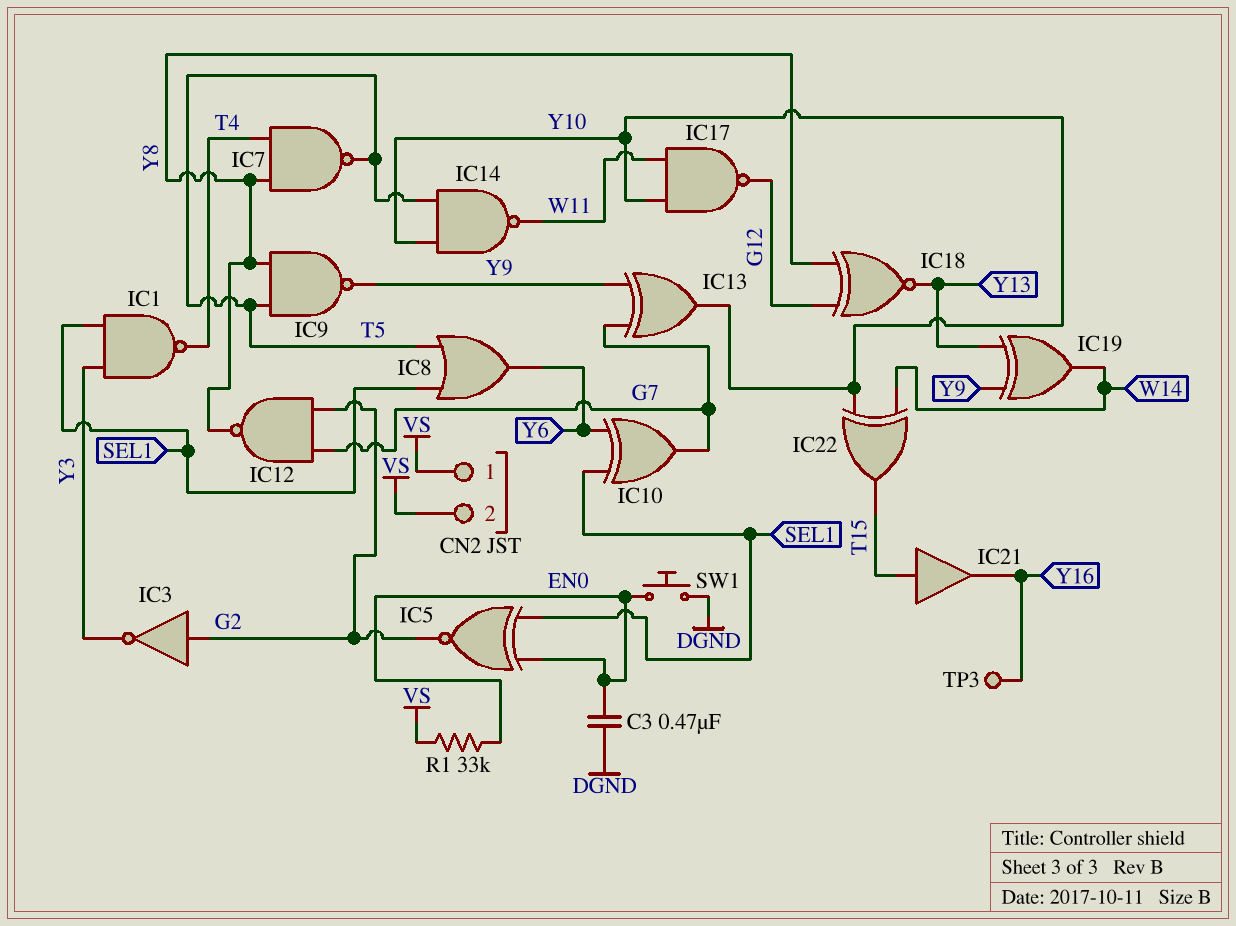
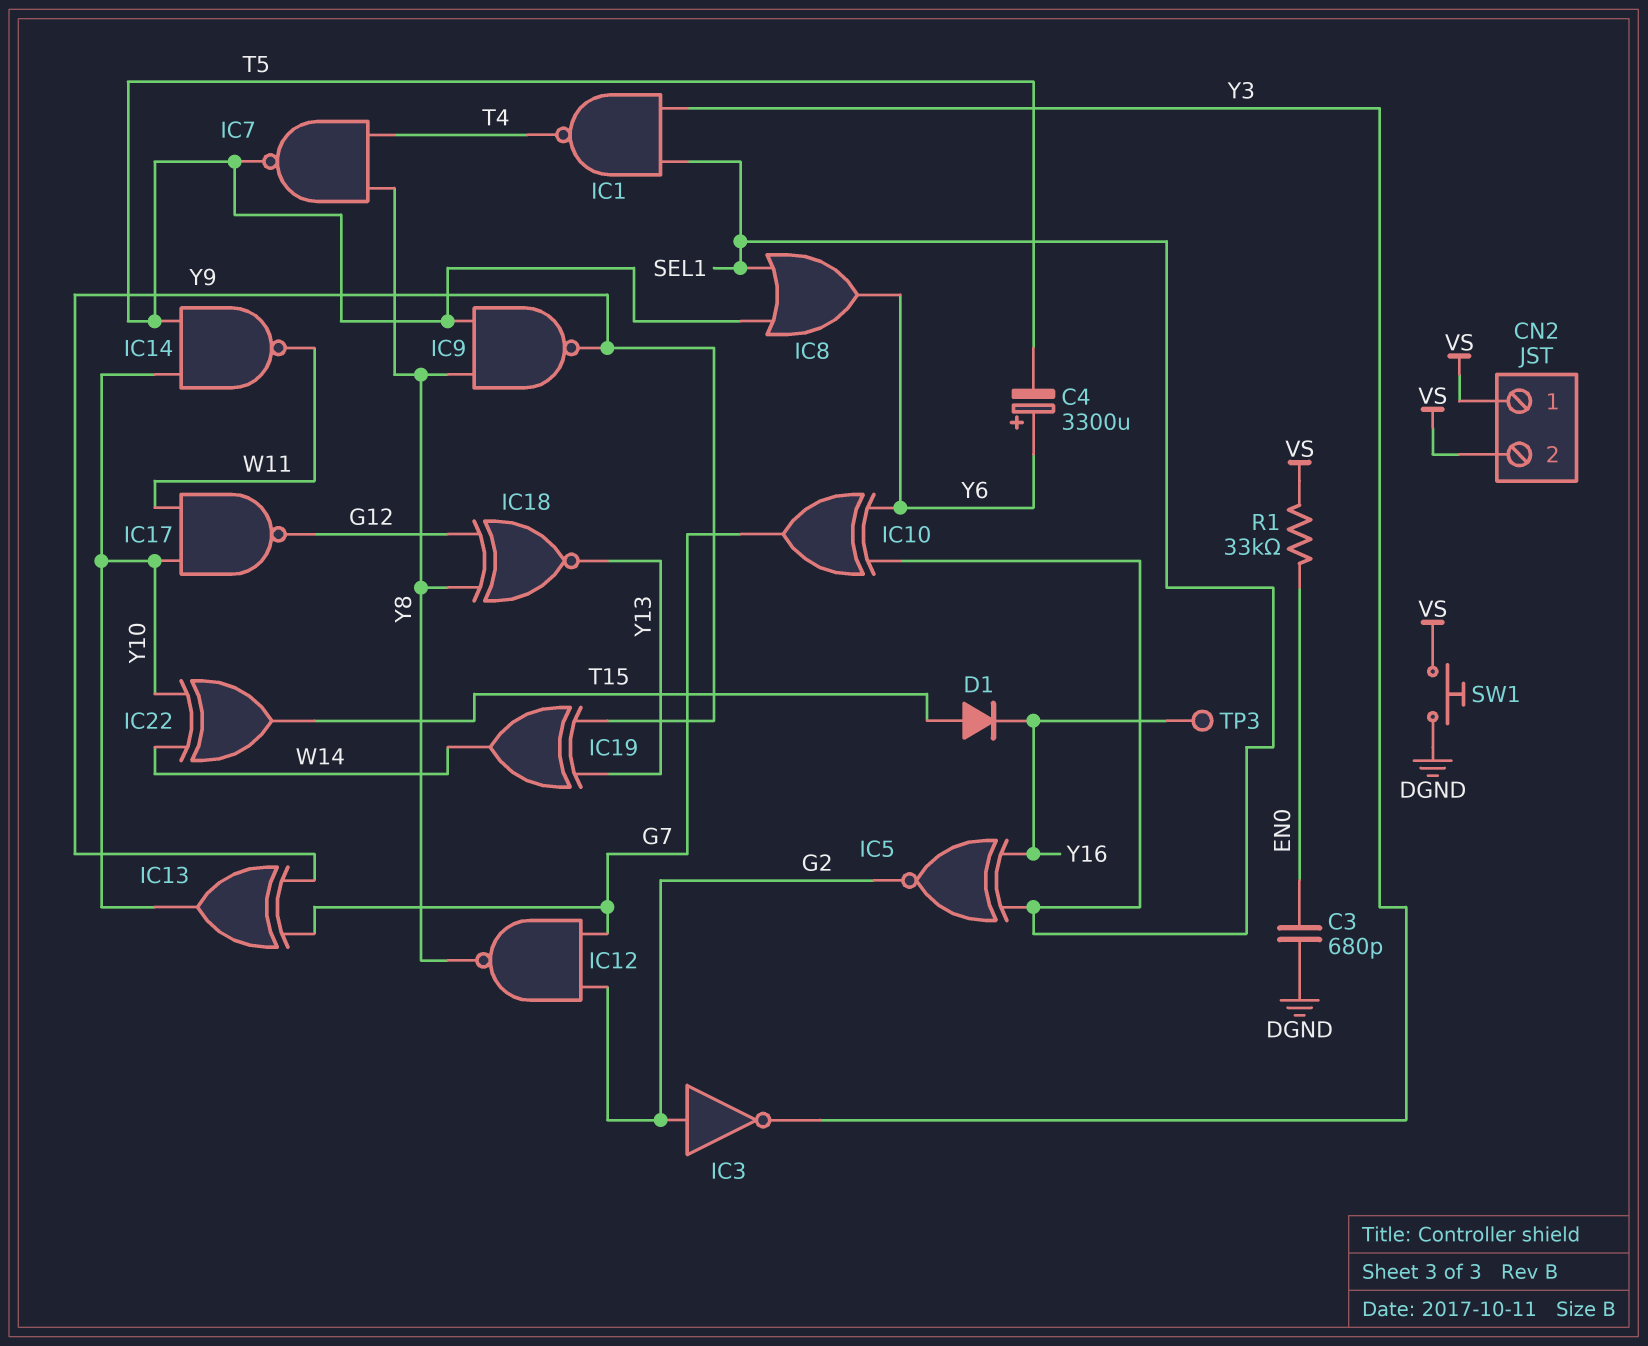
C3: 470nF (DGND, EN0) -> 680pF (DGND, EN0)
C4: none -> 3300uF (plus Y6, minus T5)
D1: none -> diode (A T15, K Y16)
IC5: XNOR (in EN0, in SEL1, out G2) -> XNOR (in SEL1, in Y16, out G2)
IC21: buffer (in T15, out Y16) -> none
SW1: button (DGND, EN0) -> button (DGND, VS)

